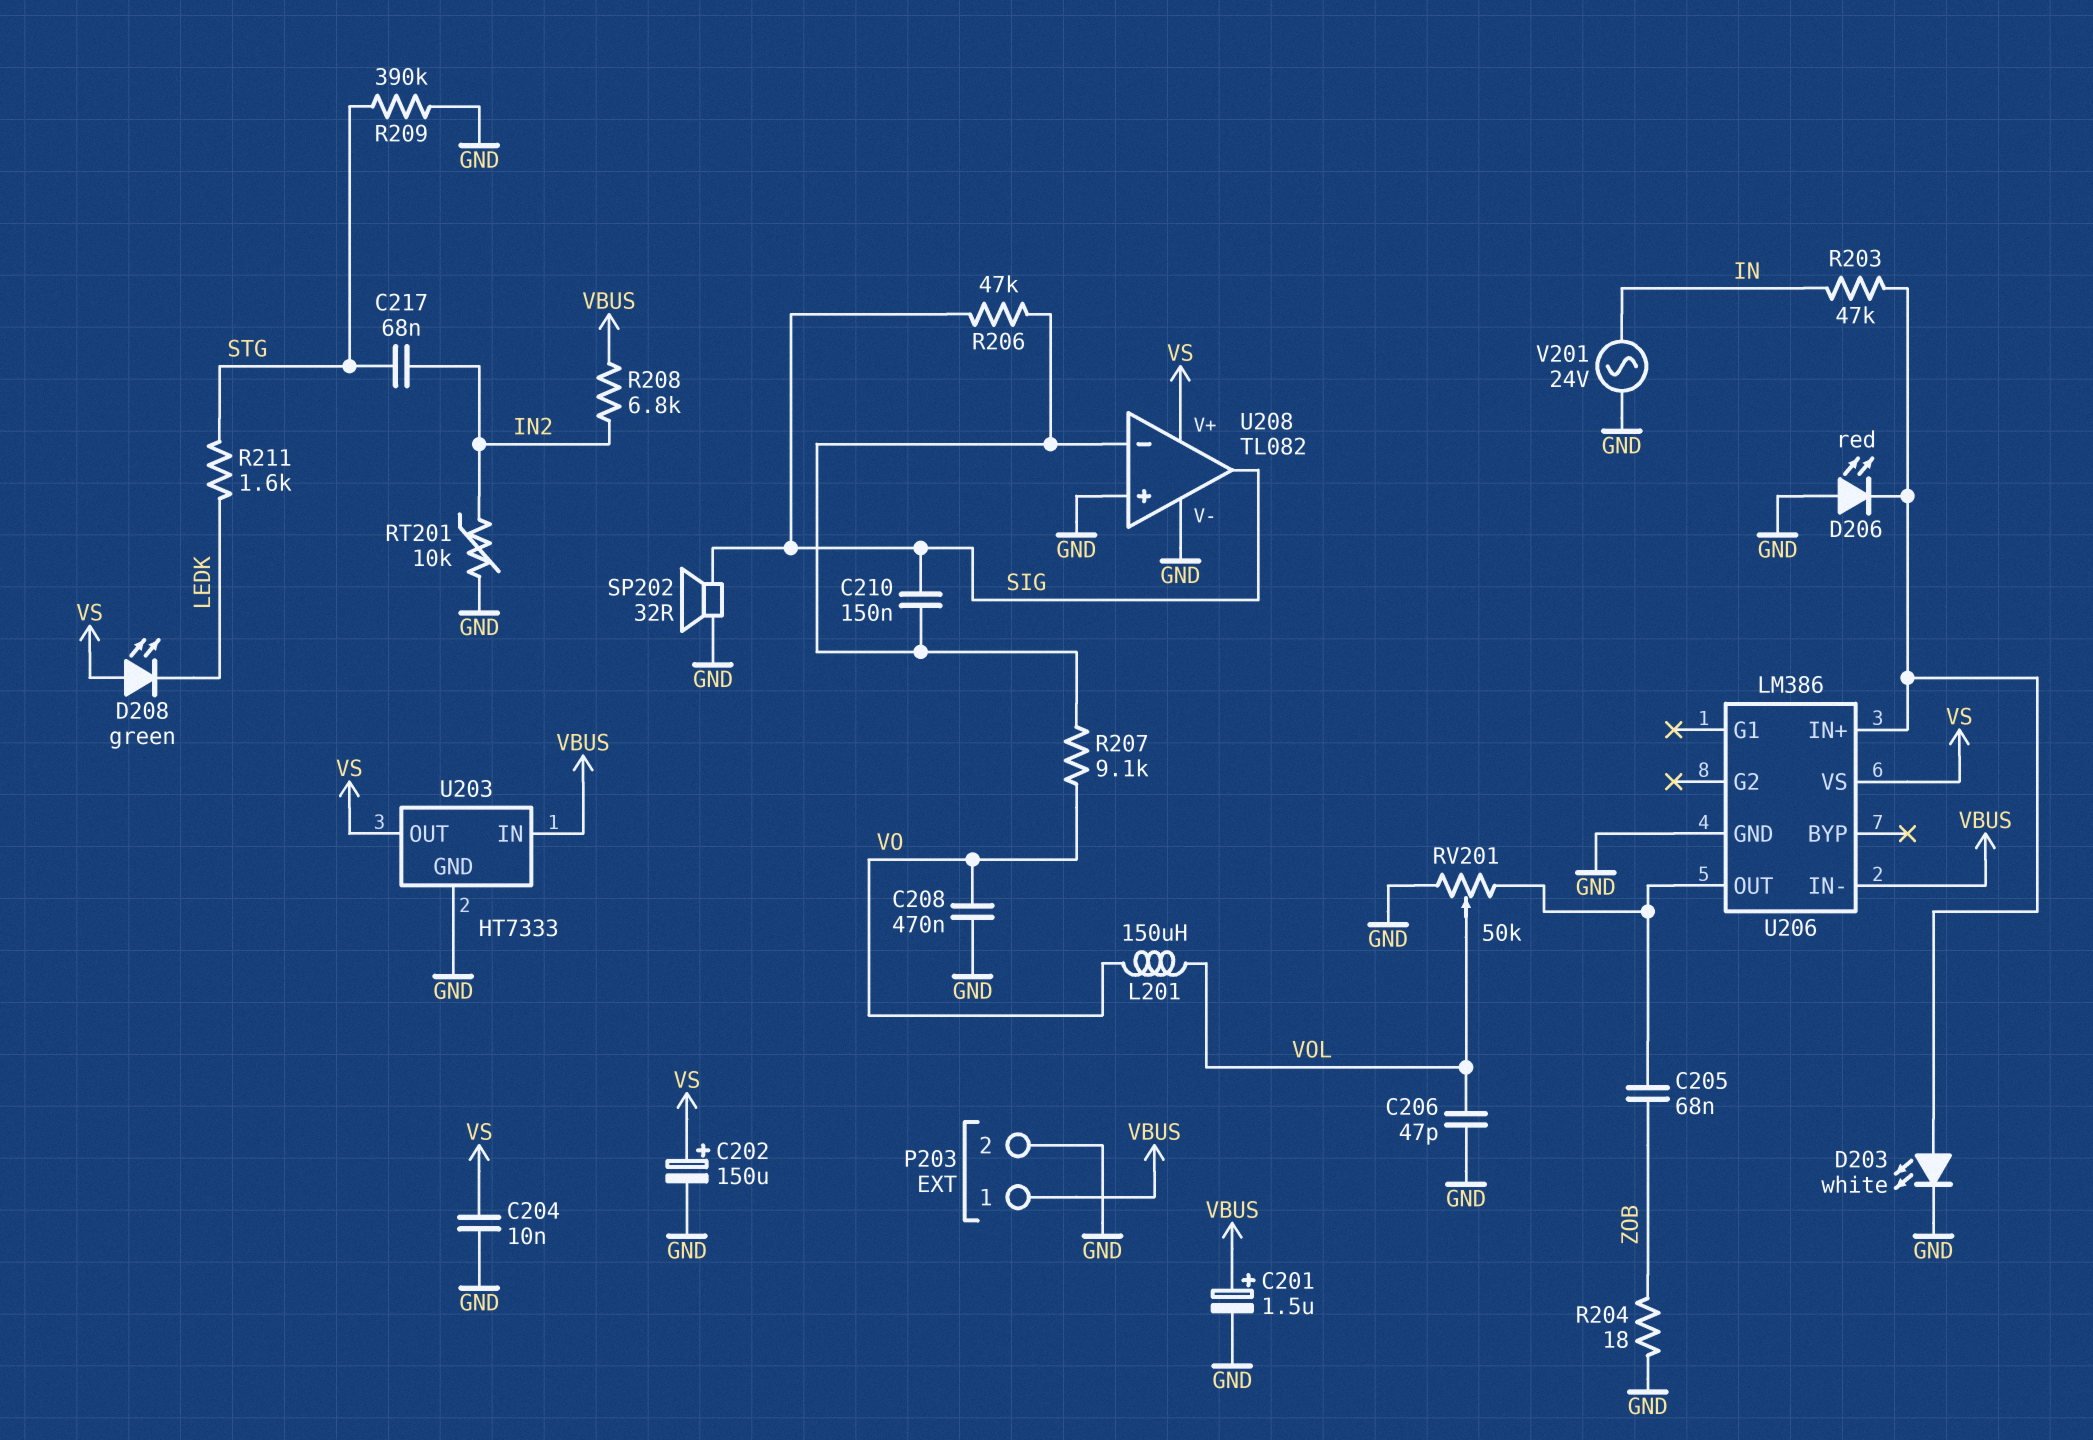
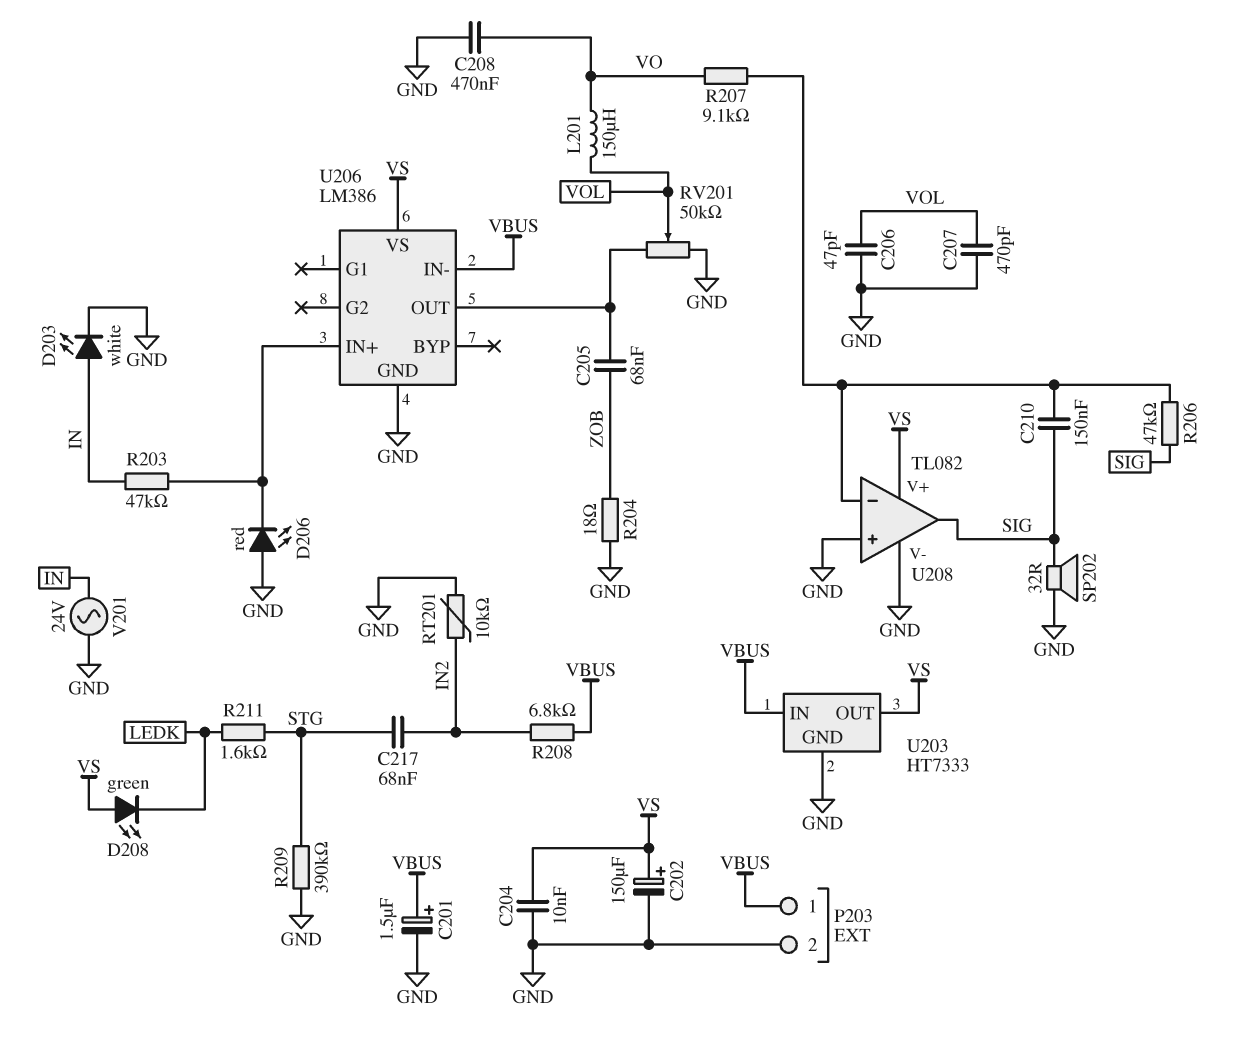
C207: none -> 470pF (GND, VOL)
D203: LED white (A U206/IN+, K GND) -> LED white (A IN, K GND)

